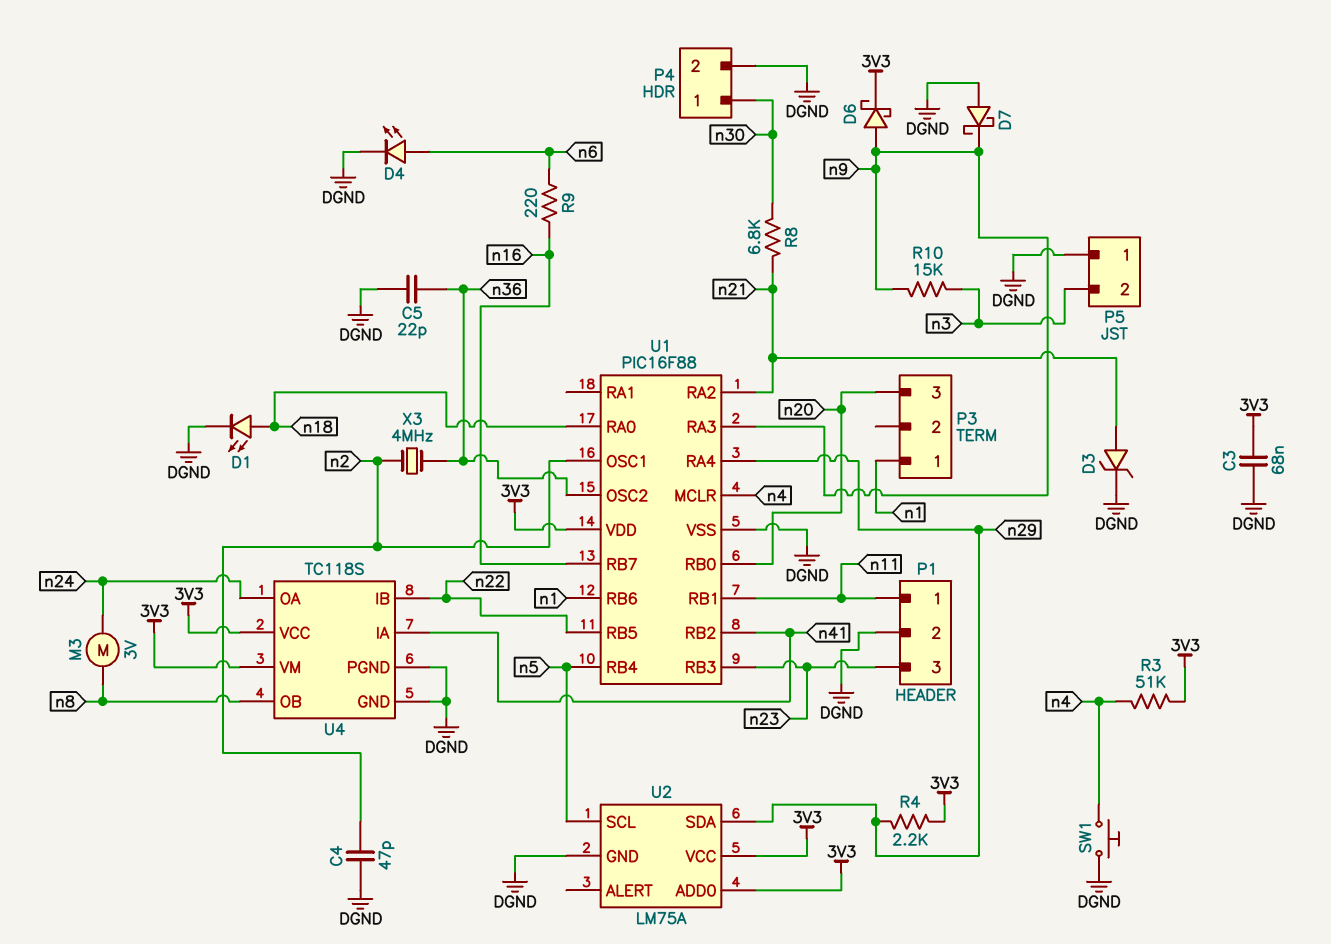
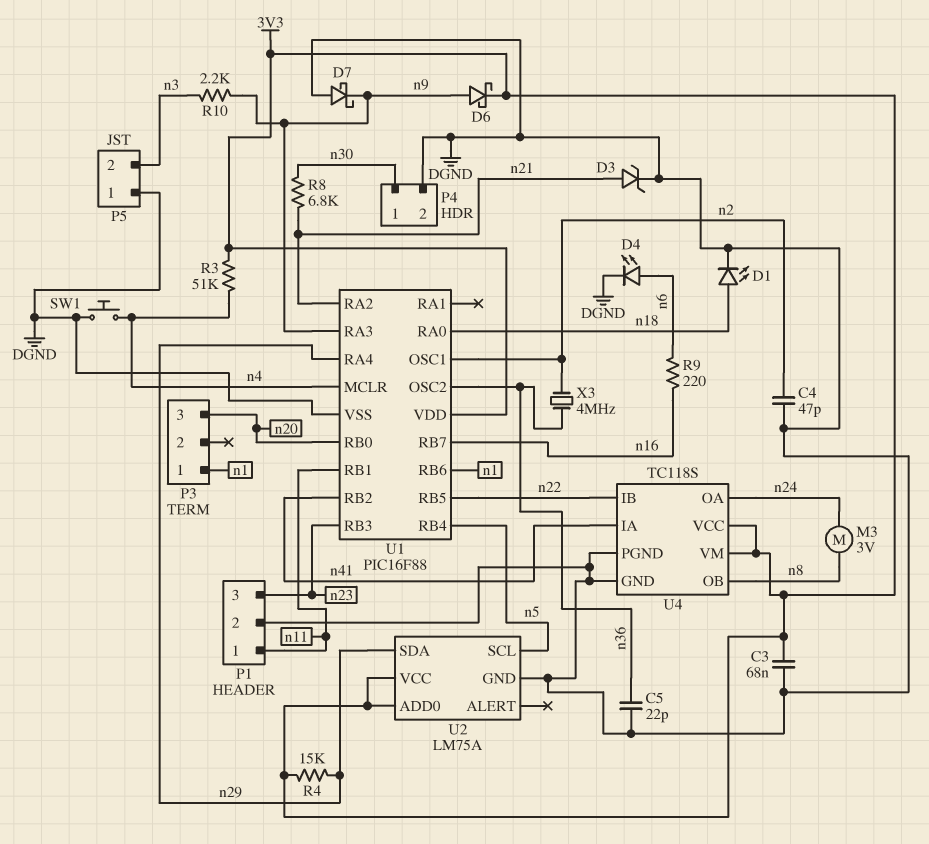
R4: 2.2k (3V3, n29) -> 15k (3V3, n29)
R10: 15k (n3, n9) -> 2.2k (n3, n9)

